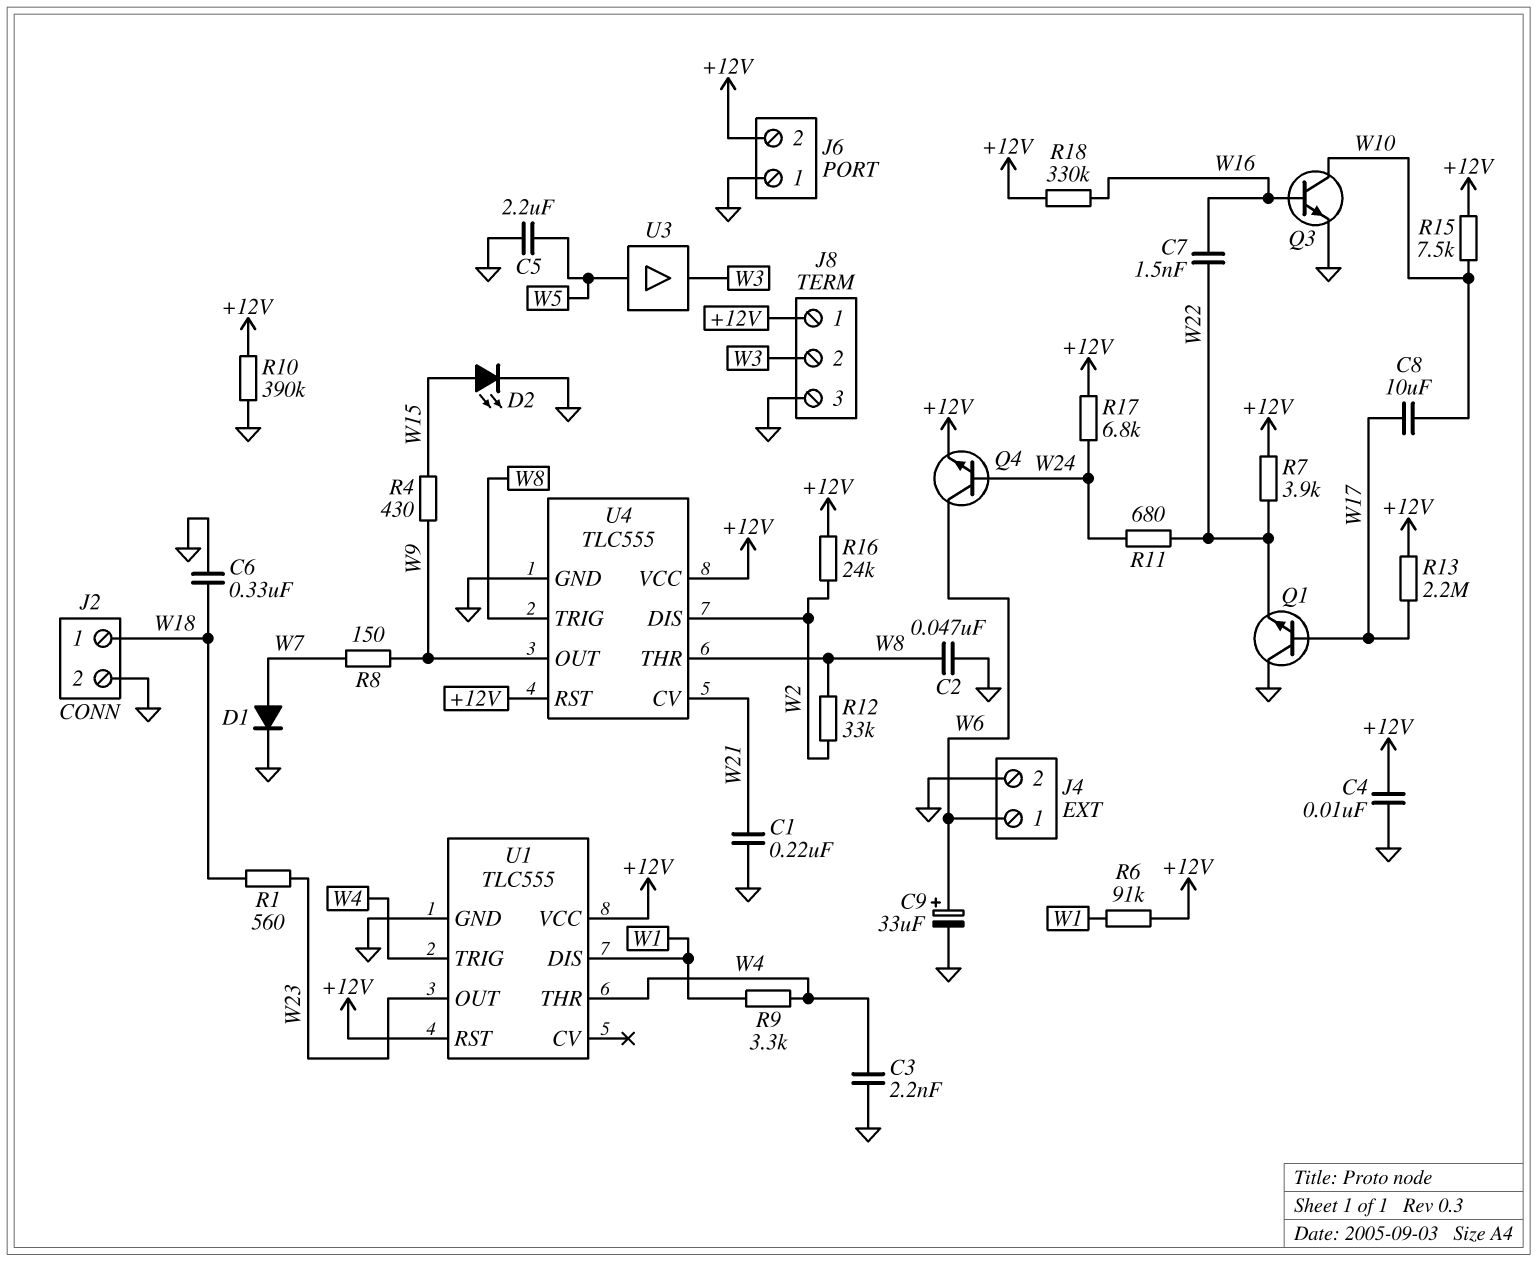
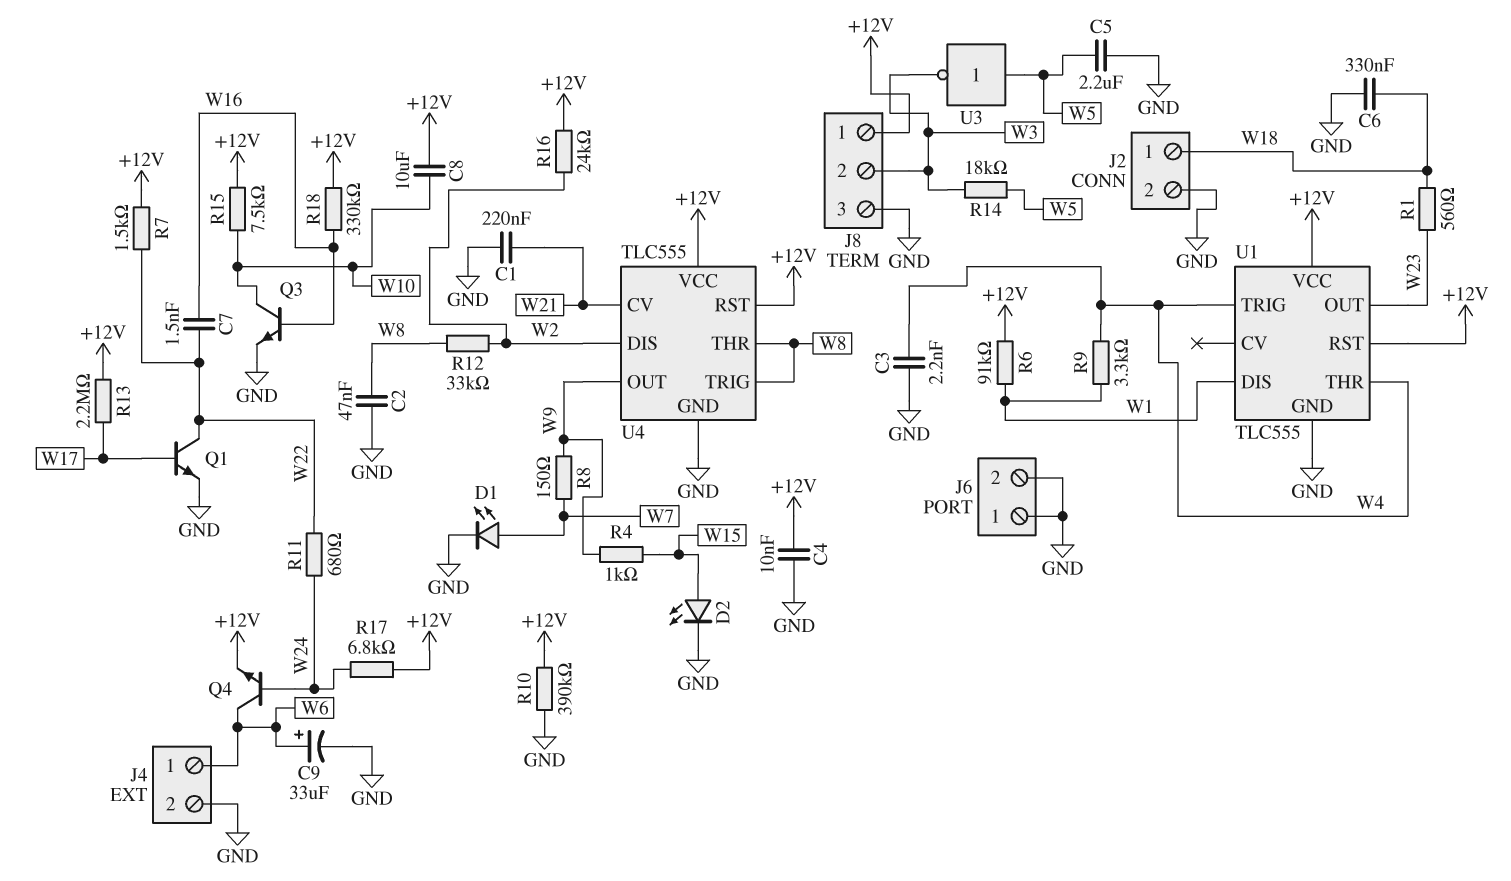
C8: 10uF (W10, W17) -> 10uF (+12V, W10)
D1: diode (A W7, K GND) -> LED (A W7, K GND)
J6 pin 2: +12V -> GND
Q1: NPN (B W17, C GND, E W22) -> NPN (B W17, C W22, E GND)
R4: 430 (W9, W15) -> 1k (W9, W15)
R7: 3.9k (+12V, W22) -> 1.5k (+12V, W22)
R14: none -> 18k (W3, W5)
U3: buffer (in W5, out W3) -> NOT (in W5, out W3)

